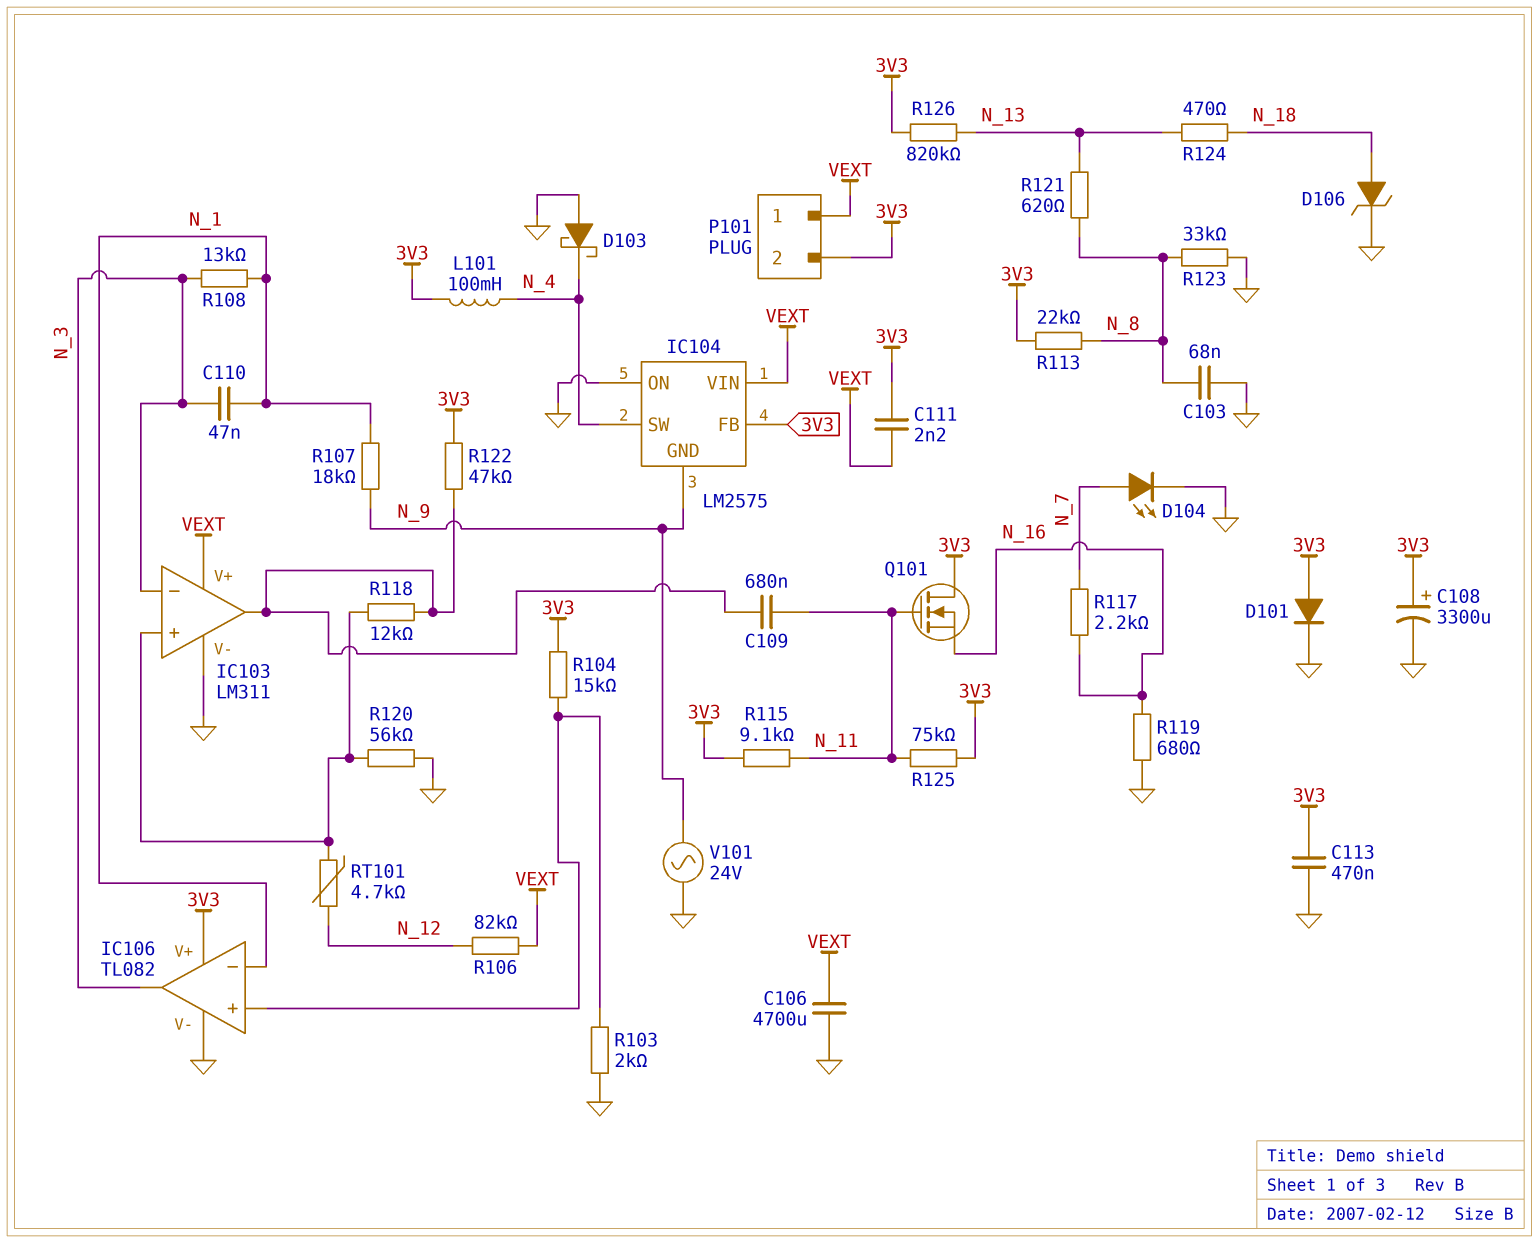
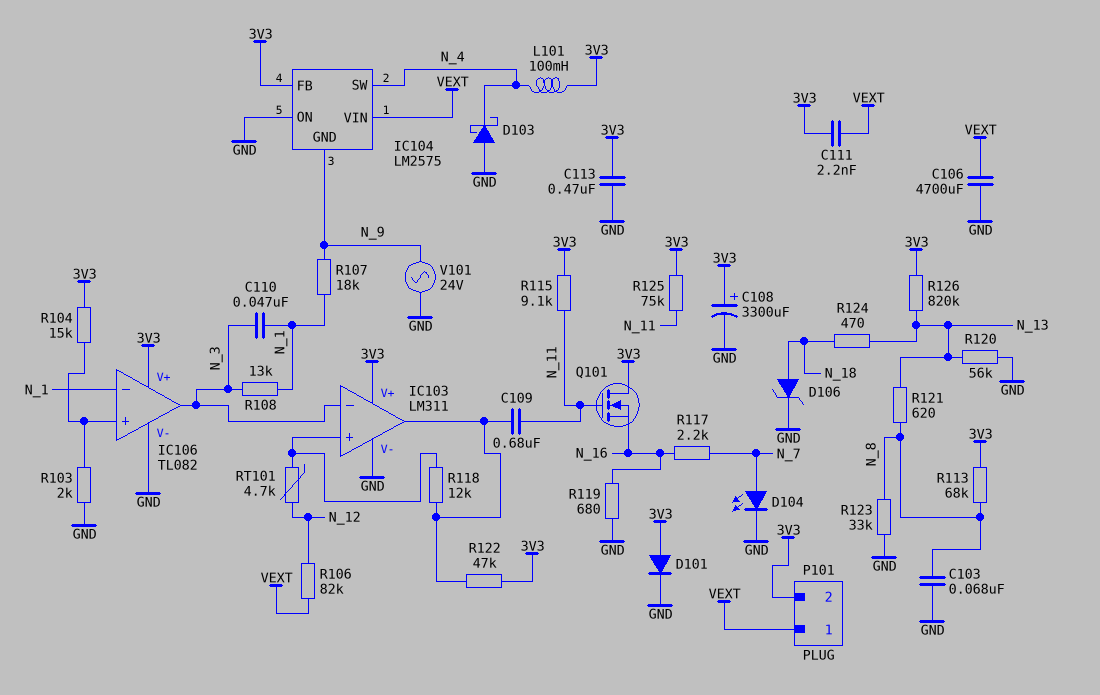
IC103 pin V+: VEXT -> 3V3
R113: 22k (3V3, N_8) -> 68k (3V3, N_8)
R120: 56k (GND, IC103/in+) -> 56k (GND, N_13)

